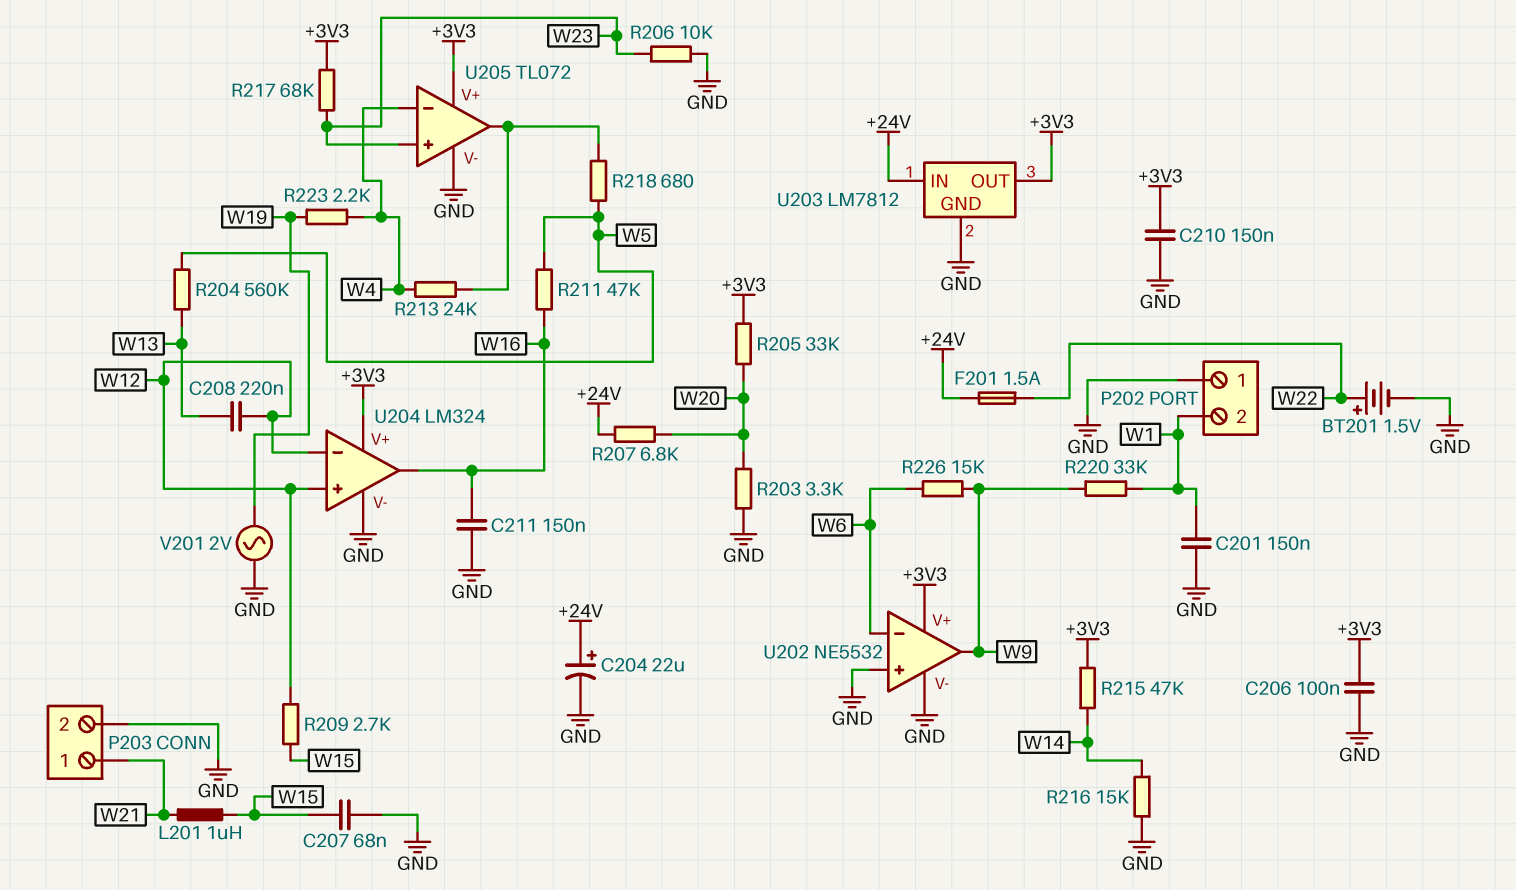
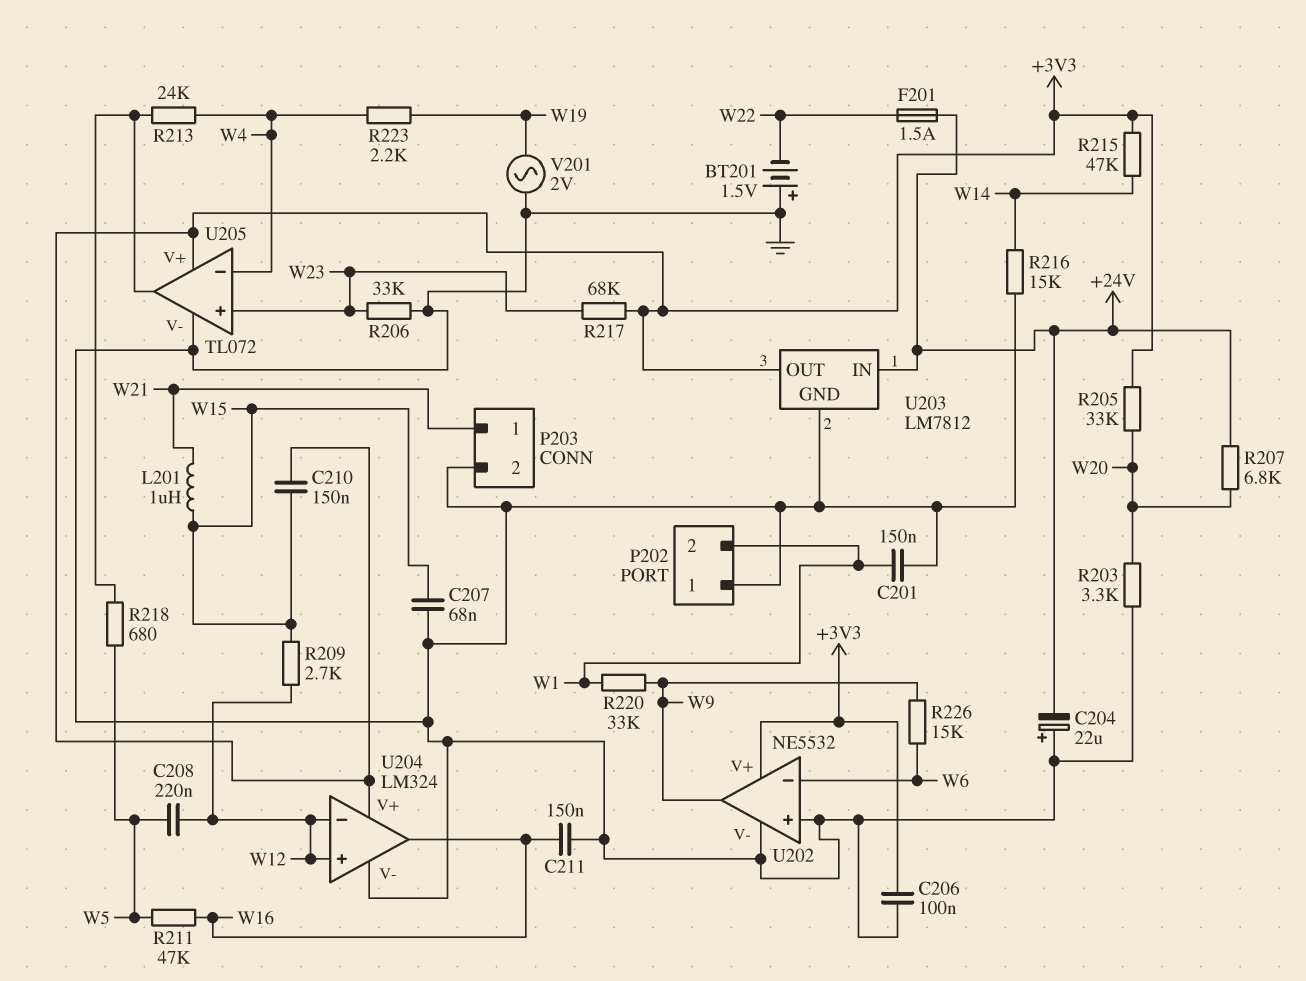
BT201: 1.5V (plus W22, minus GND) -> 1.5V (plus GND, minus W22)
C204: 22uF (plus +24V, minus GND) -> 22uF (plus GND, minus +24V)
C208: 220nF (W12, W13) -> 220nF (W5, W12)
C210: 150nF (+3V3, GND) -> 150nF (+3V3, W15)
R204: 560k (W5, W13) -> none
R206: 10k (GND, W23) -> 33k (GND, W23)

